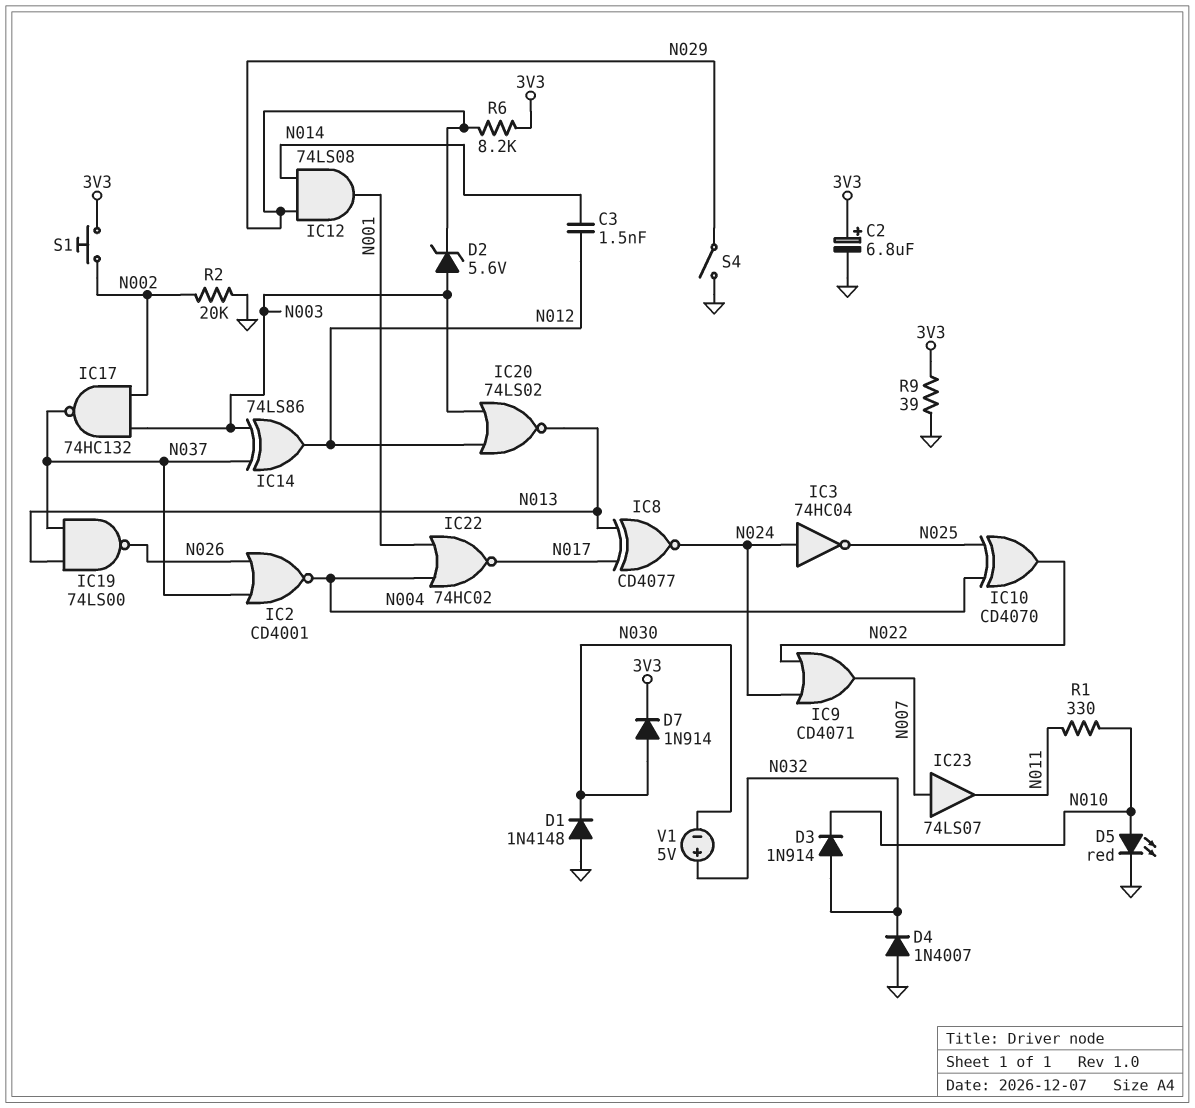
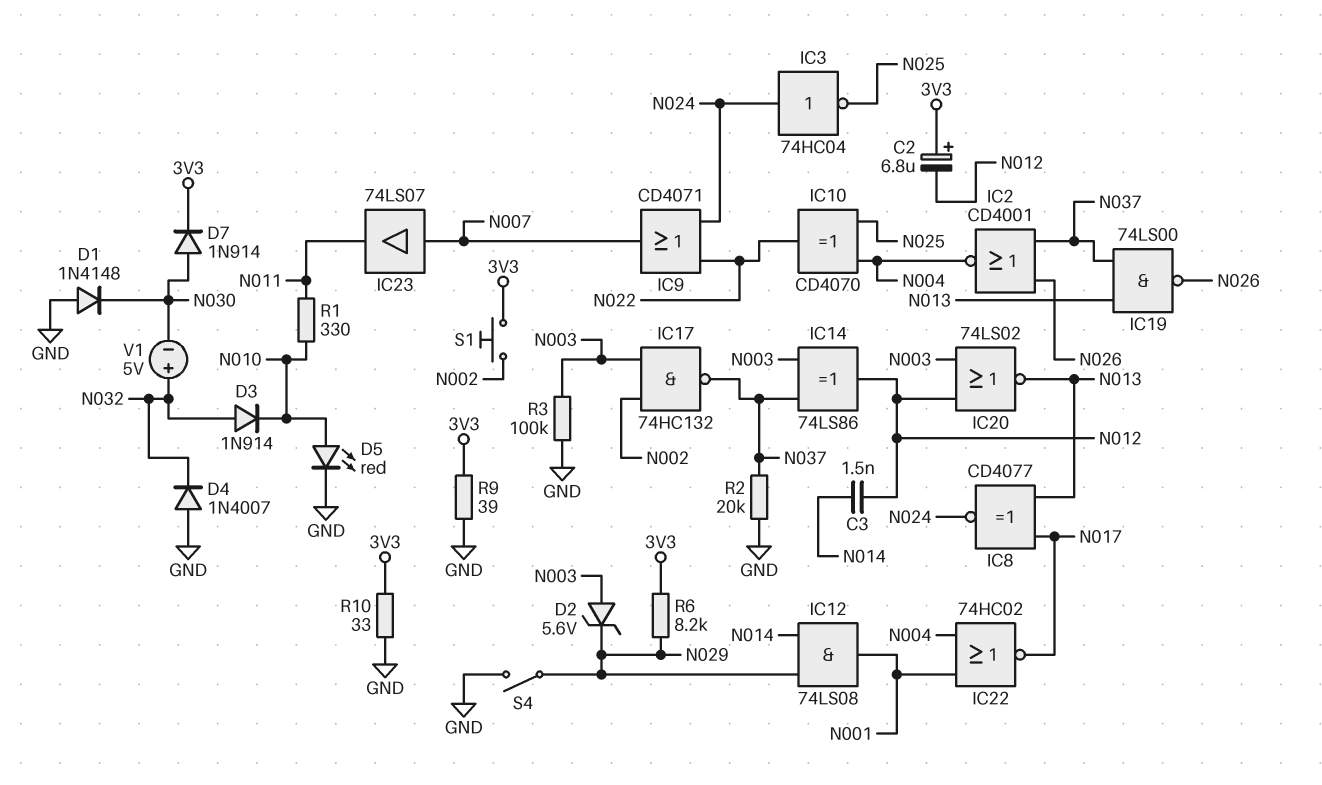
C2: 6.8uF (plus 3V3, minus GND) -> 6.8uF (plus 3V3, minus N012)
R2: 20k (GND, N002) -> 20k (GND, N037)
R3: none -> 100k (GND, N003)
R10: none -> 33 (3V3, GND)

